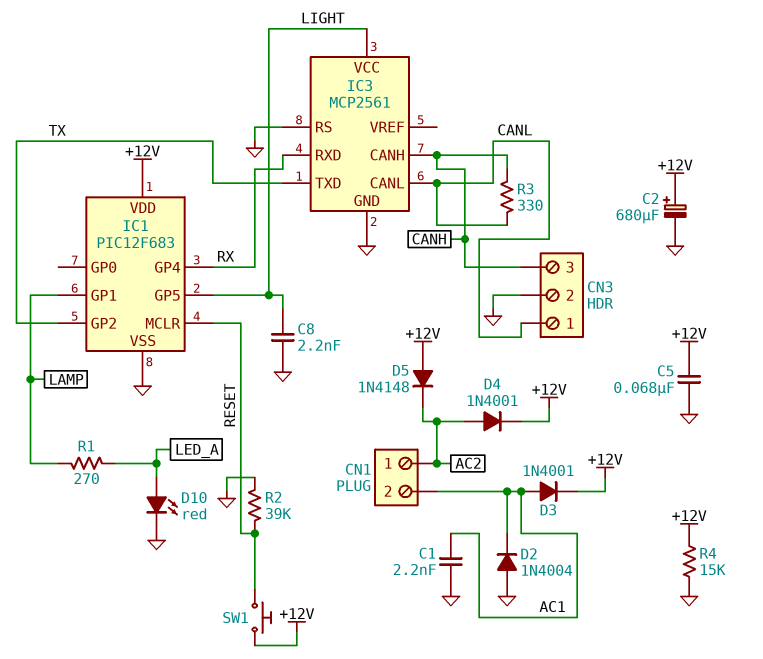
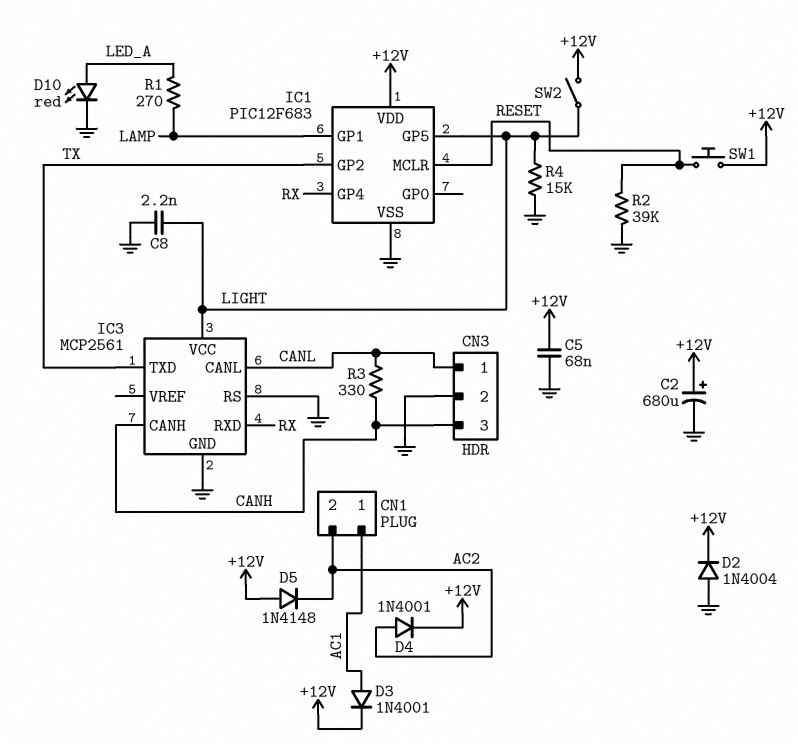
C1: 2.2nF (AC1, GND) -> none
CN1 pin 1: AC2 -> AC1
CN1 pin 2: AC1 -> AC2
D2: diode 1N4004 (A GND, K AC1) -> diode 1N4004 (A GND, K +12V)
R4: 15k (+12V, GND) -> 15k (GND, LIGHT)
SW2: none -> switch (+12V, LIGHT)

